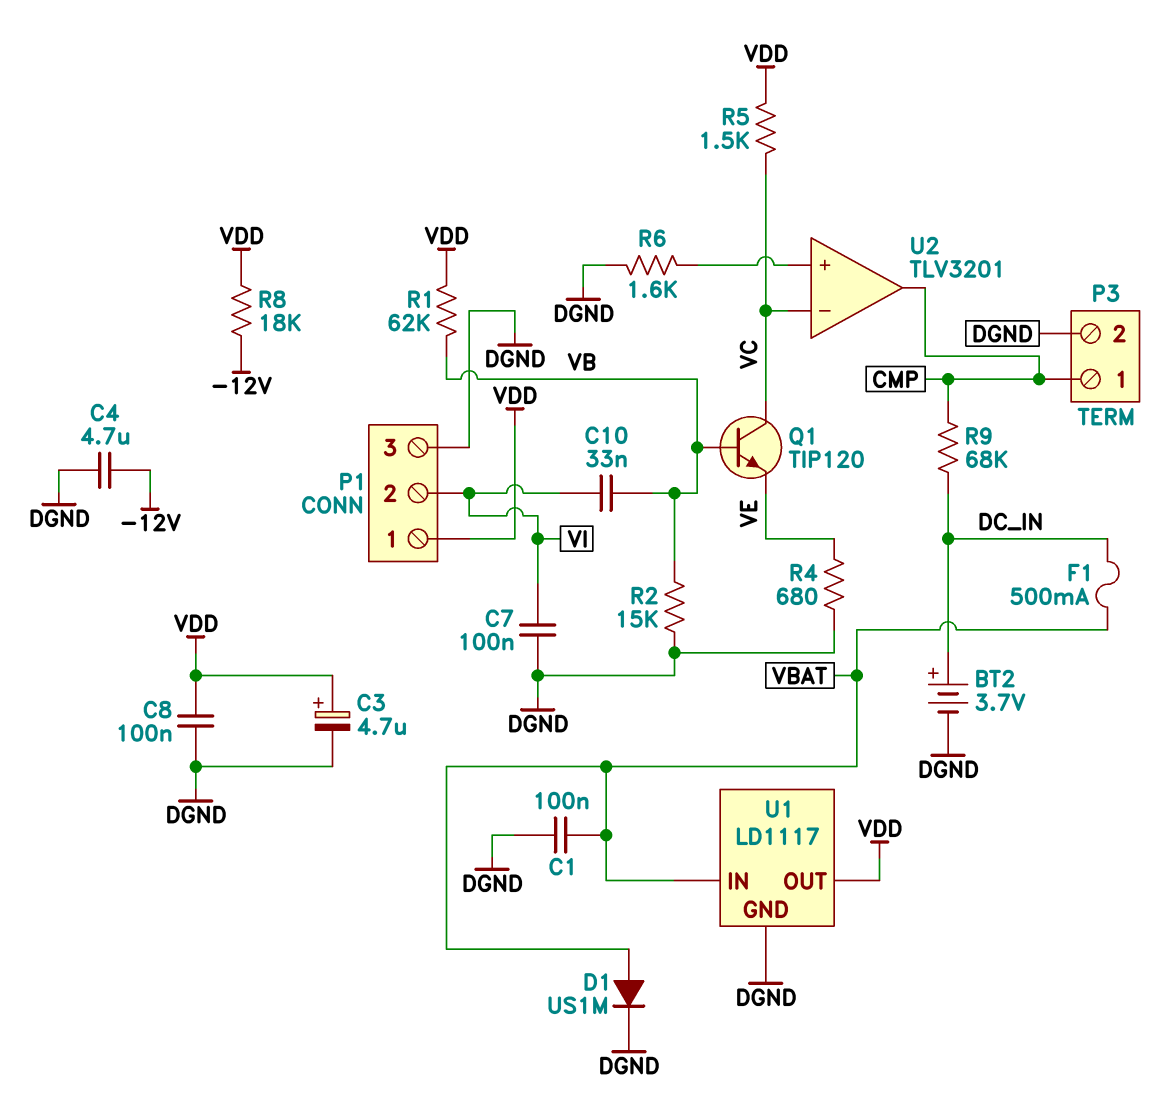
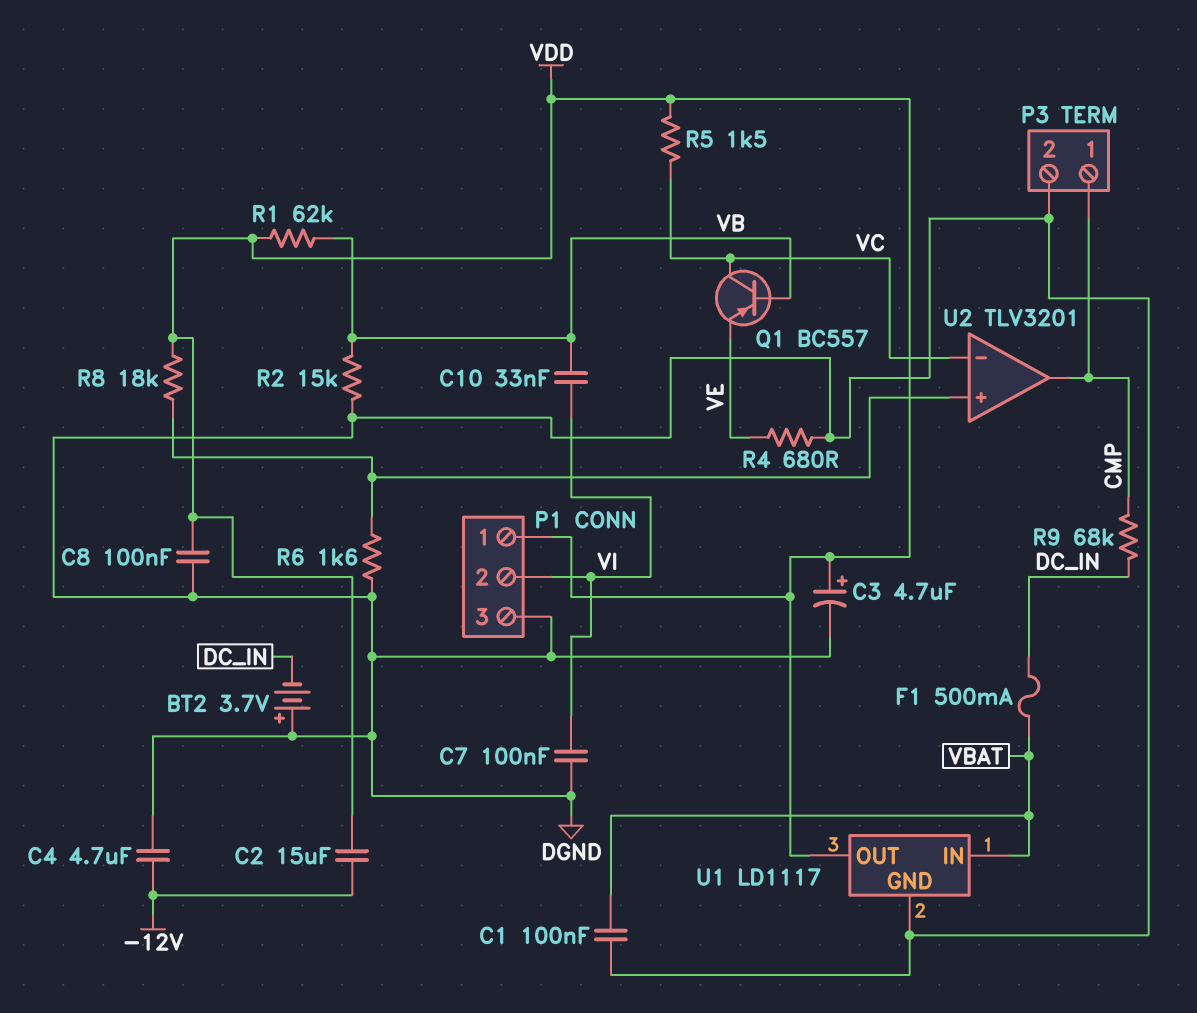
BT2: 3.7V (plus DC_IN, minus DGND) -> 3.7V (plus DGND, minus DC_IN)
C2: none -> 15uF (-12V, VDD)
D1: diode US1M (A VBAT, K DGND) -> none
Q1: NPN TIP120 (B VB, C VC, E VE) -> PNP BC557 (B VB, C VC, E VE)
R8: 18k (-12V, VDD) -> 18k (U2/in+, VDD)

